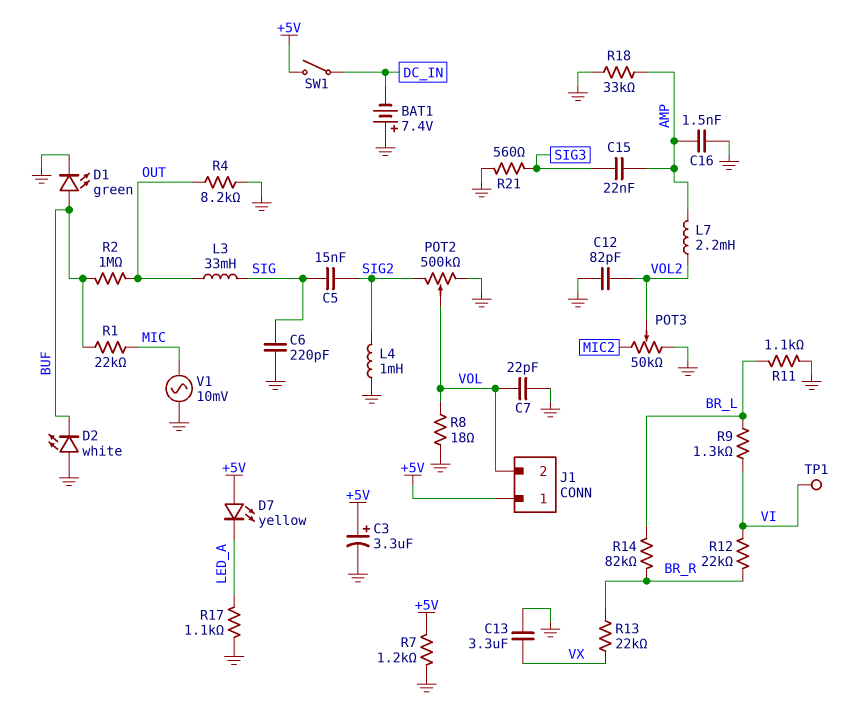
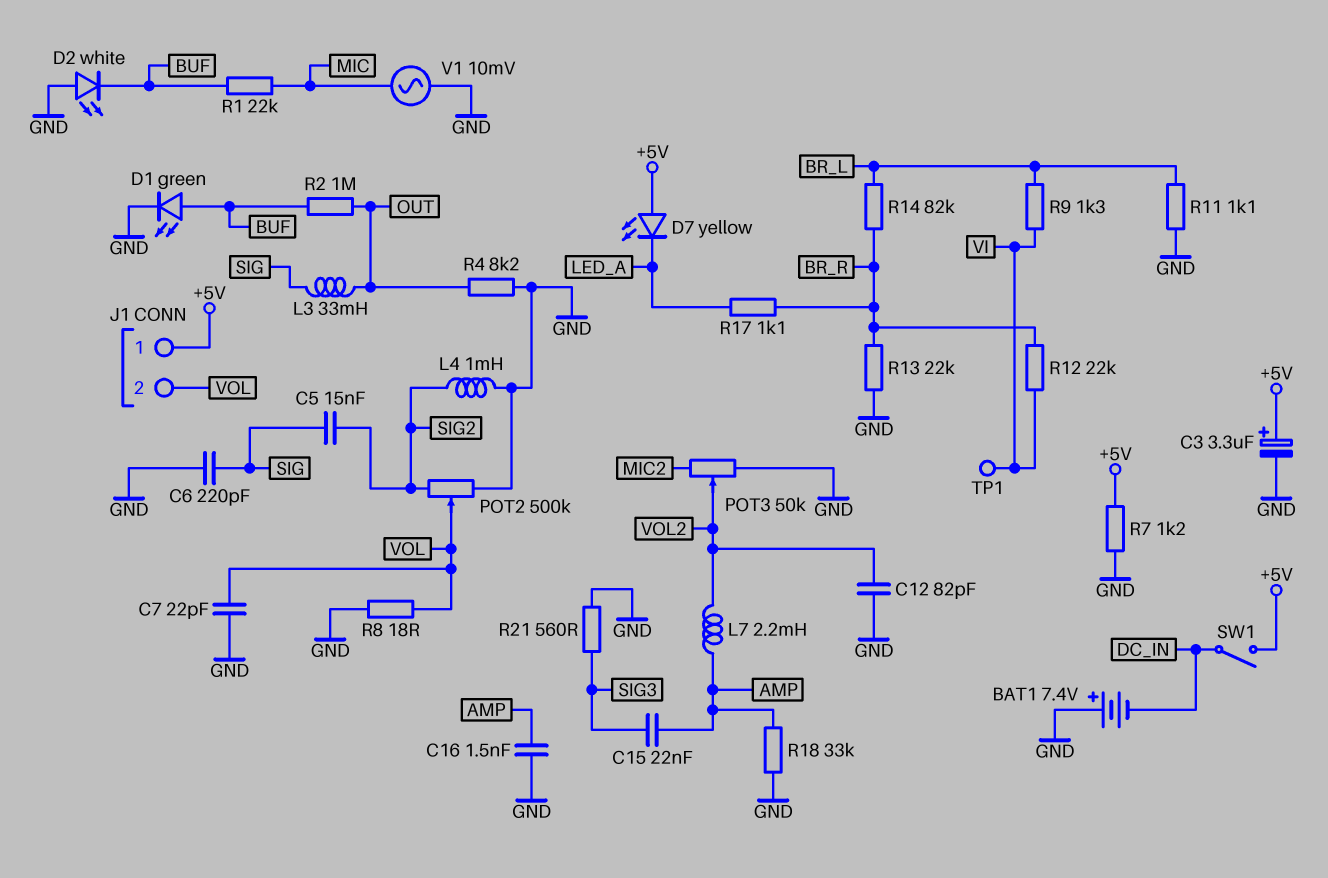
C13: 3.3uF (GND, VX) -> none
R13: 22k (BR_R, VX) -> 22k (BR_R, GND)
R17: 1.1k (GND, LED_A) -> 1.1k (BR_R, LED_A)

